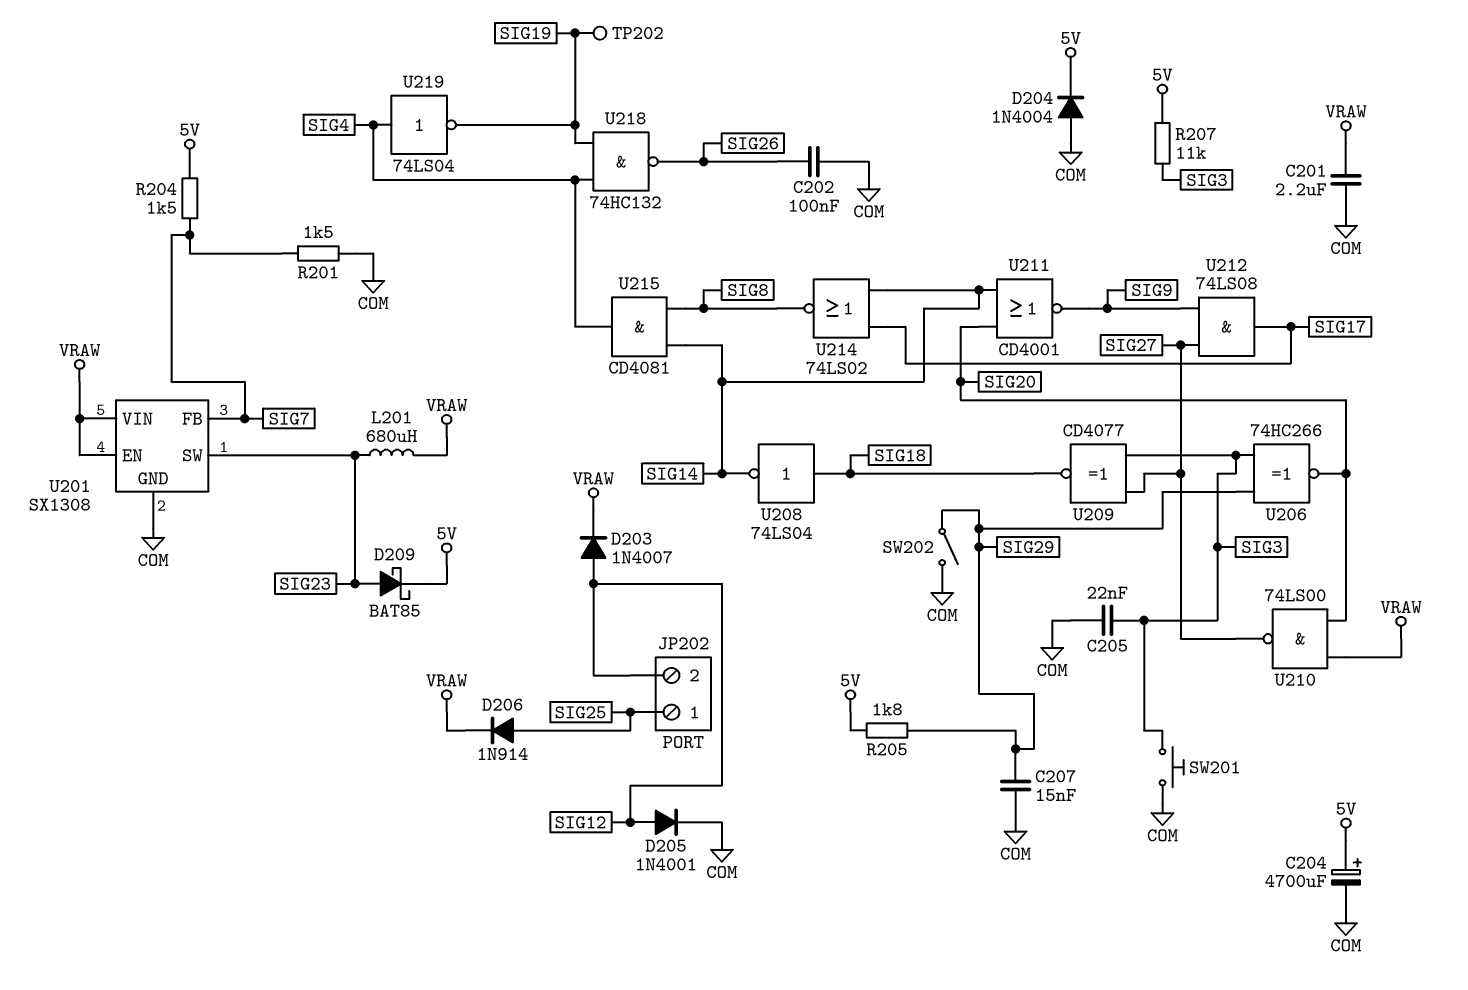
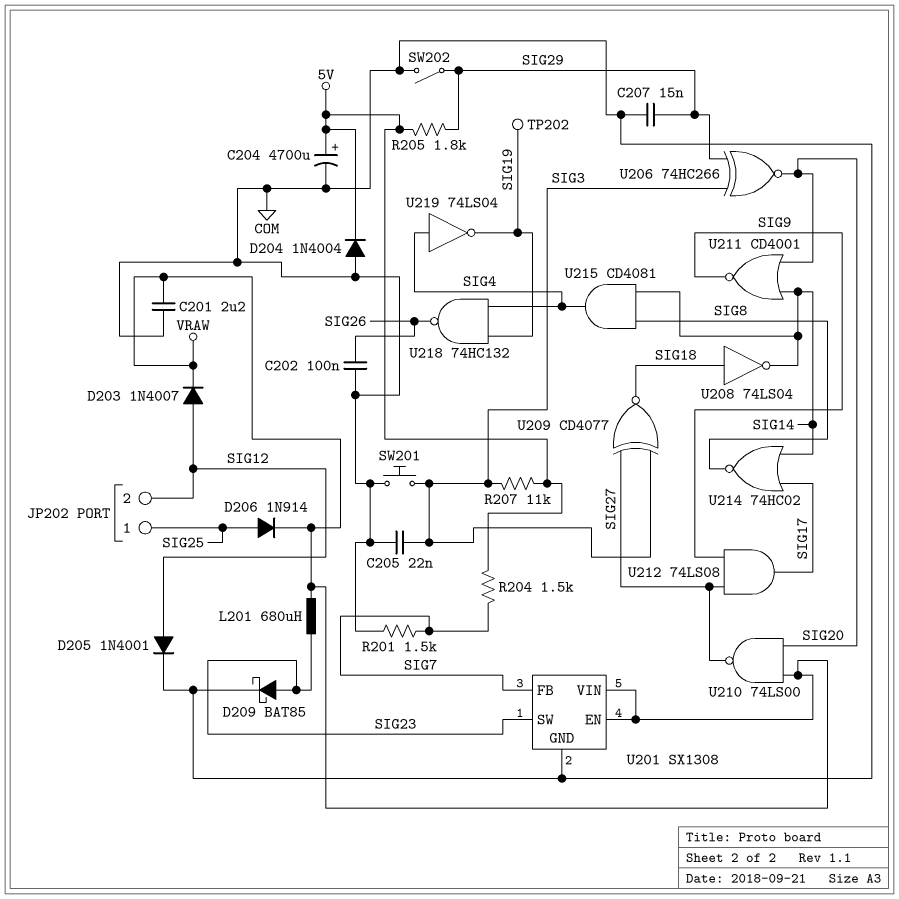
D209: schottky BAT85 (A SIG23, K 5V) -> schottky BAT85 (A SIG23, K COM)
U214: NOR 74LS02 (in SIG14, in SIG17, out SIG8) -> NOR 74HC02 (in SIG14, in SIG17, out SIG8)

